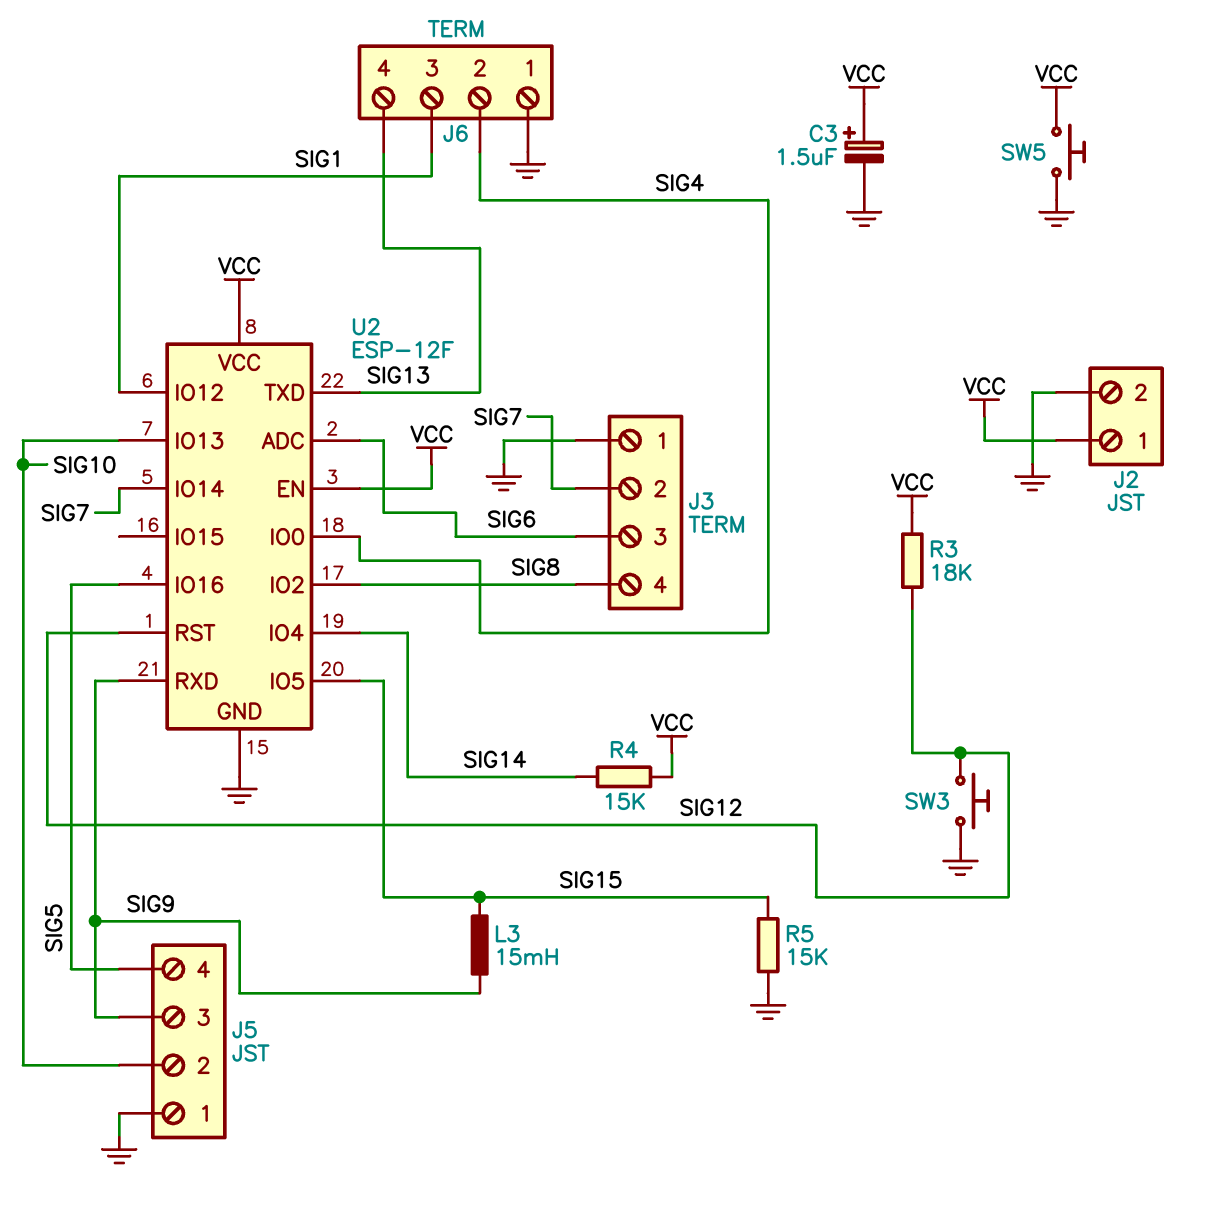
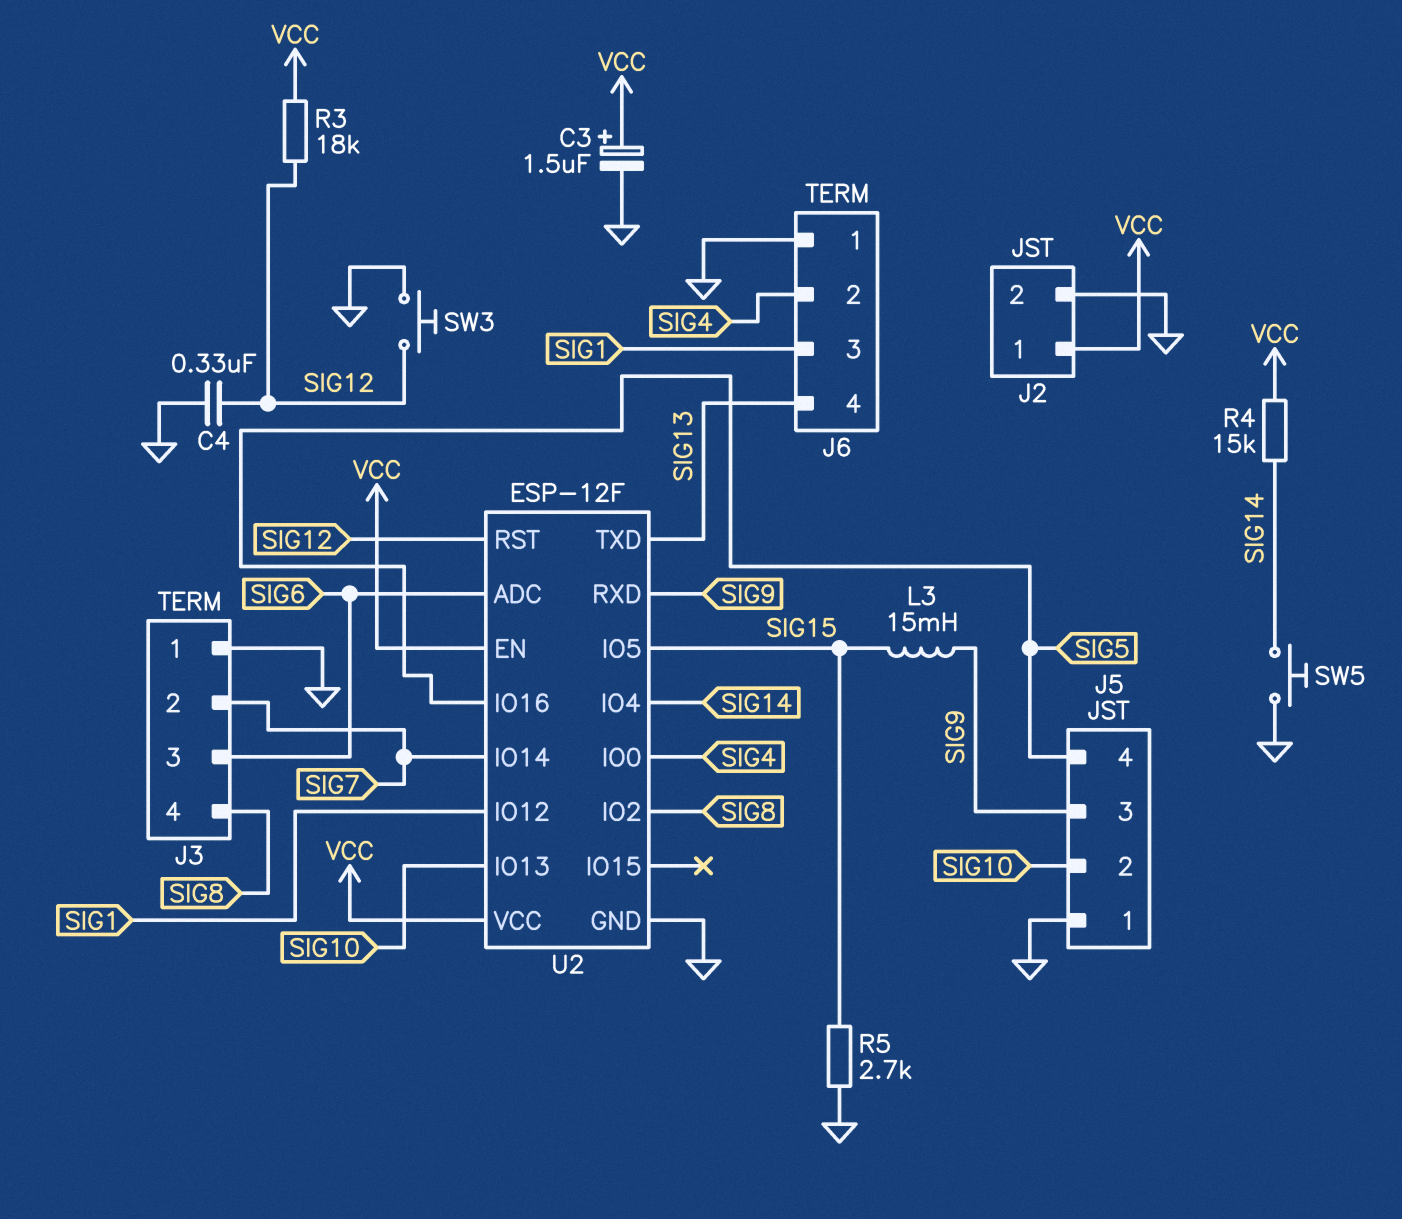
C4: none -> 330nF (GND, SIG12)
R5: 15k (GND, SIG15) -> 2.7k (GND, SIG15)
SW5: button (GND, VCC) -> button (GND, SIG14)

